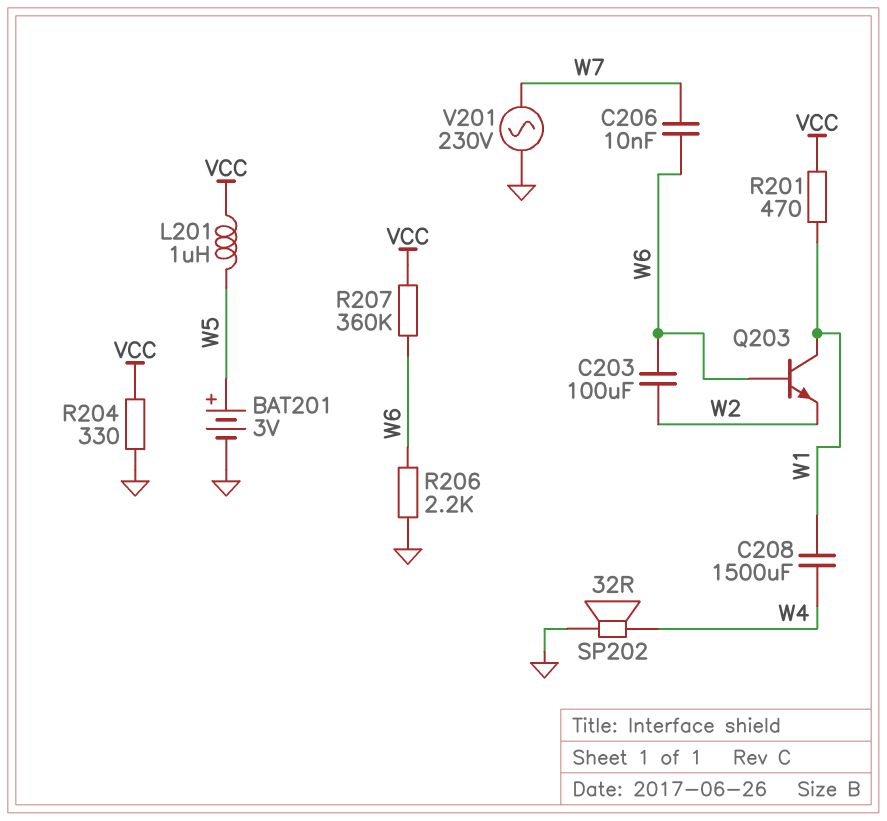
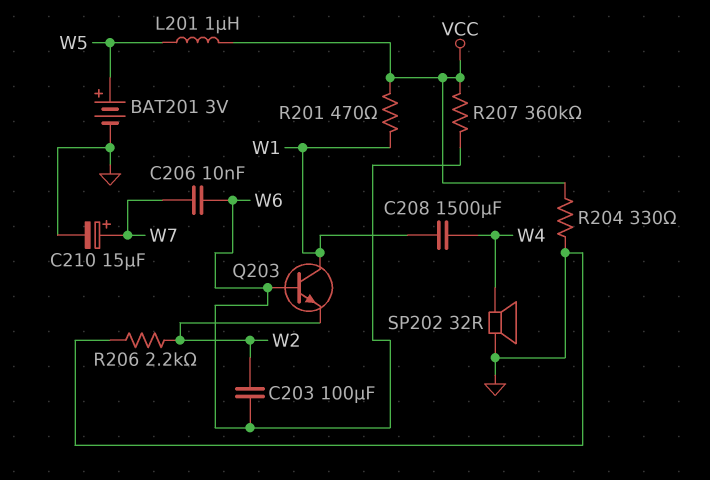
C210: none -> 15uF (plus W7, minus GND)
R206: 2.2k (GND, W6) -> 2.2k (GND, W2)
V201: AC 230V (GND, W7) -> none

